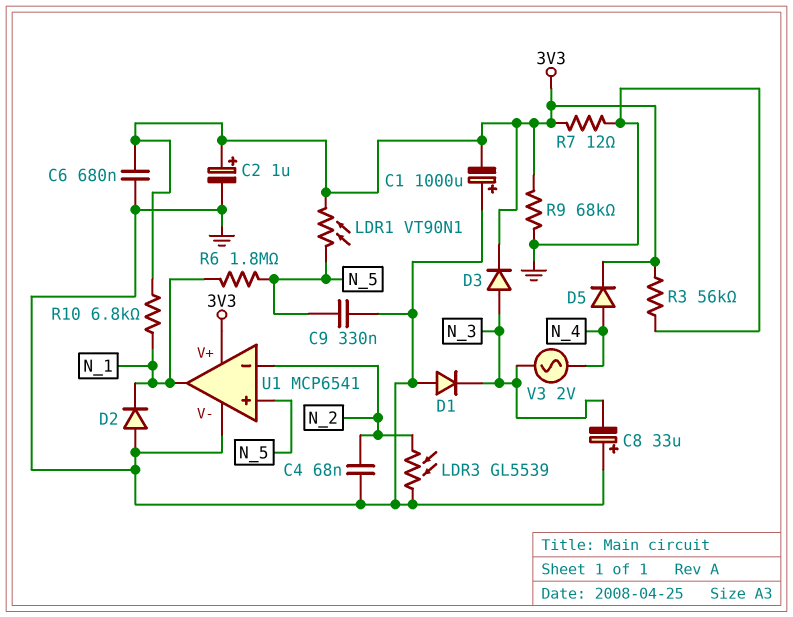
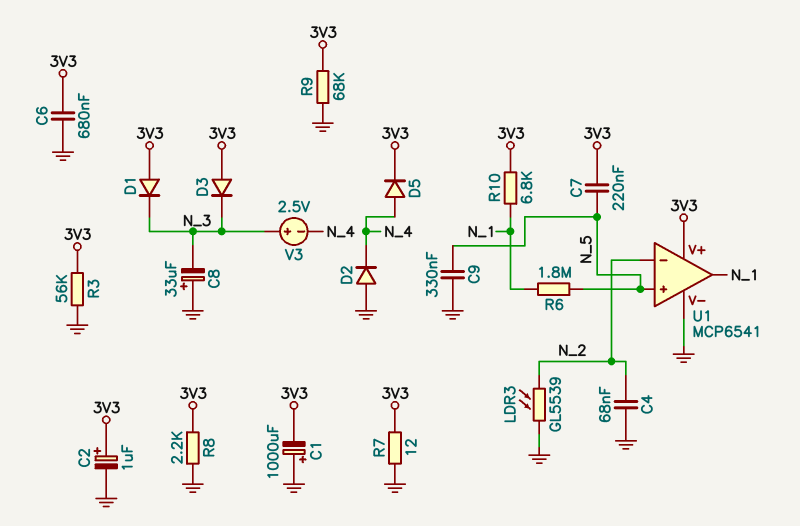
C7: none -> 220nF (3V3, N_5)
D1: diode (A GND, K N_3) -> diode (A 3V3, K N_3)
D2: diode (A GND, K N_1) -> diode (A GND, K N_4)
D3: diode (A N_3, K 3V3) -> diode (A 3V3, K N_3)
LDR1: VT90N1 (3V3, N_5) -> none
R8: none -> 2.2k (3V3, GND)
V3: AC 2V (N_3, N_4) -> 2.5V (plus N_3, minus N_4)

